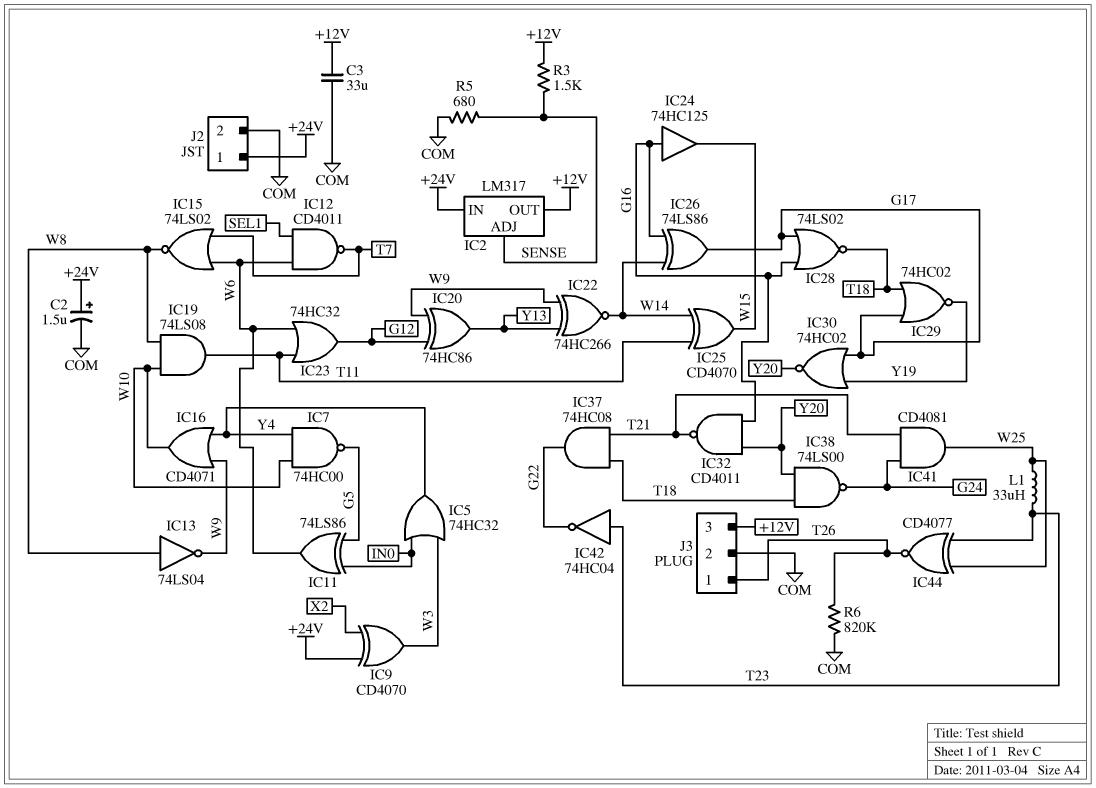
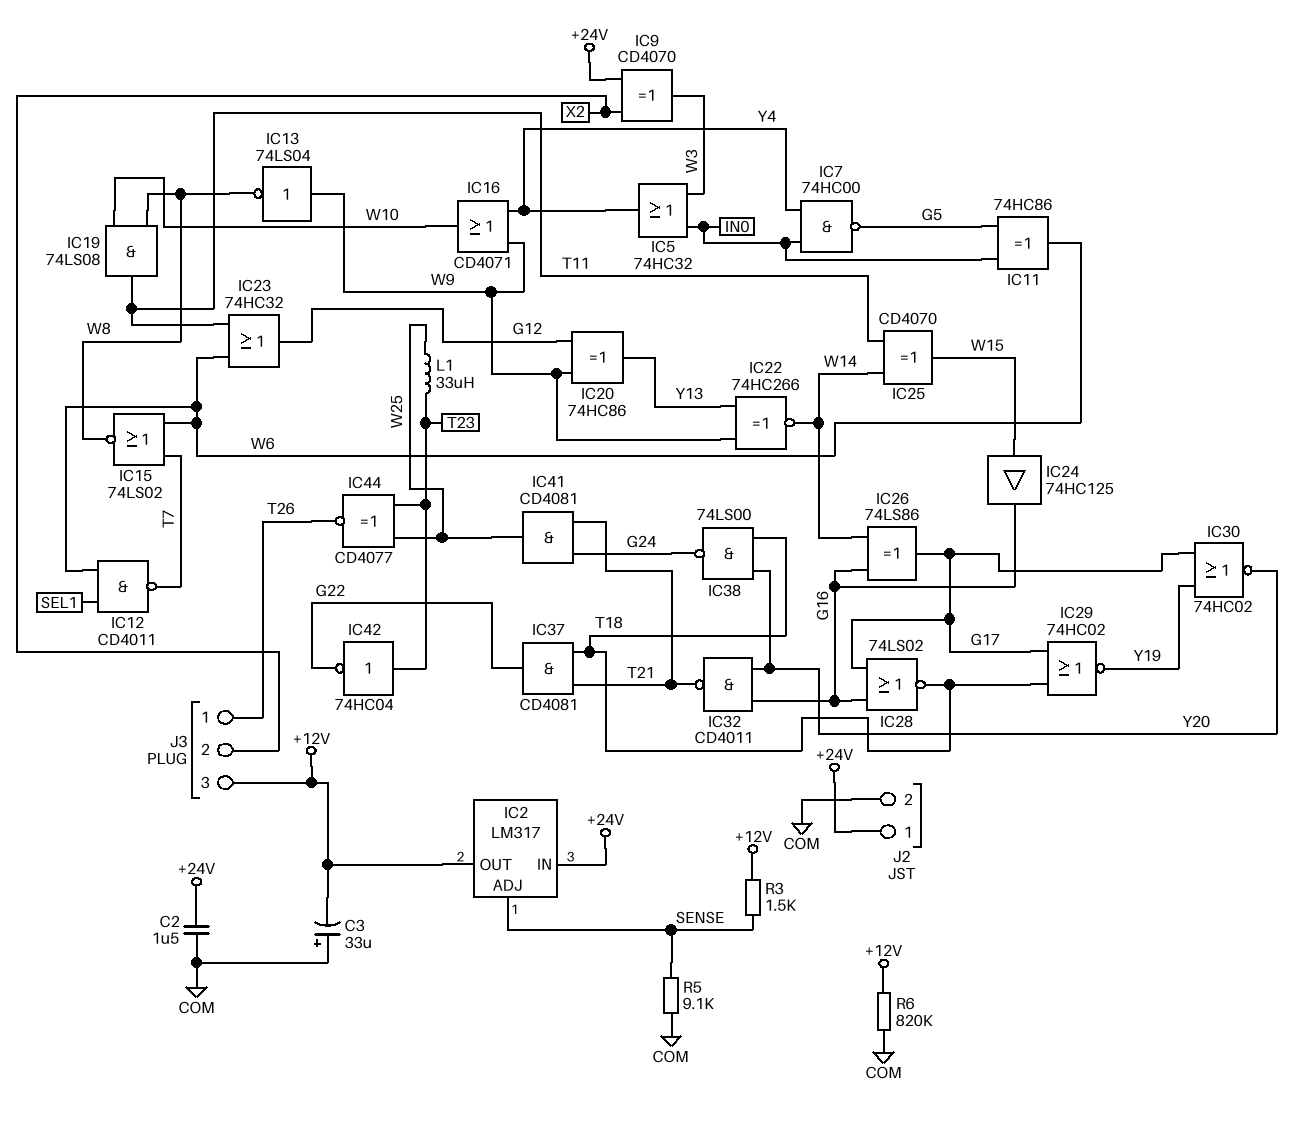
C2: 1.5uF (plus +24V, minus COM) -> 1.5uF (+24V, COM)
C3: 33uF (+12V, COM) -> 33uF (plus COM, minus +12V)
IC7: NAND 74HC00 (in W10, in Y4, out G5) -> NAND 74HC00 (in IN0, in Y4, out G5)
IC11: XOR 74LS86 (in G5, in IN0, out W6) -> XOR 74HC86 (in G5, in IN0, out W6)
IC13: NOT 74LS04 (in W8, out W9) -> NOT 74LS04 (in W9, out W8)
IC24: buffer 74HC125 (in G16, out W15) -> buffer 74HC125 (in W15, out G16)
IC37: AND 74HC08 (in T18, in T21, out G22) -> AND CD4081 (in T18, in T21, out G22)
J3 pin 2: COM -> X2
R5: 680 (COM, SENSE) -> 9.1k (COM, SENSE)
R6: 820k (COM, T26) -> 820k (+12V, COM)

